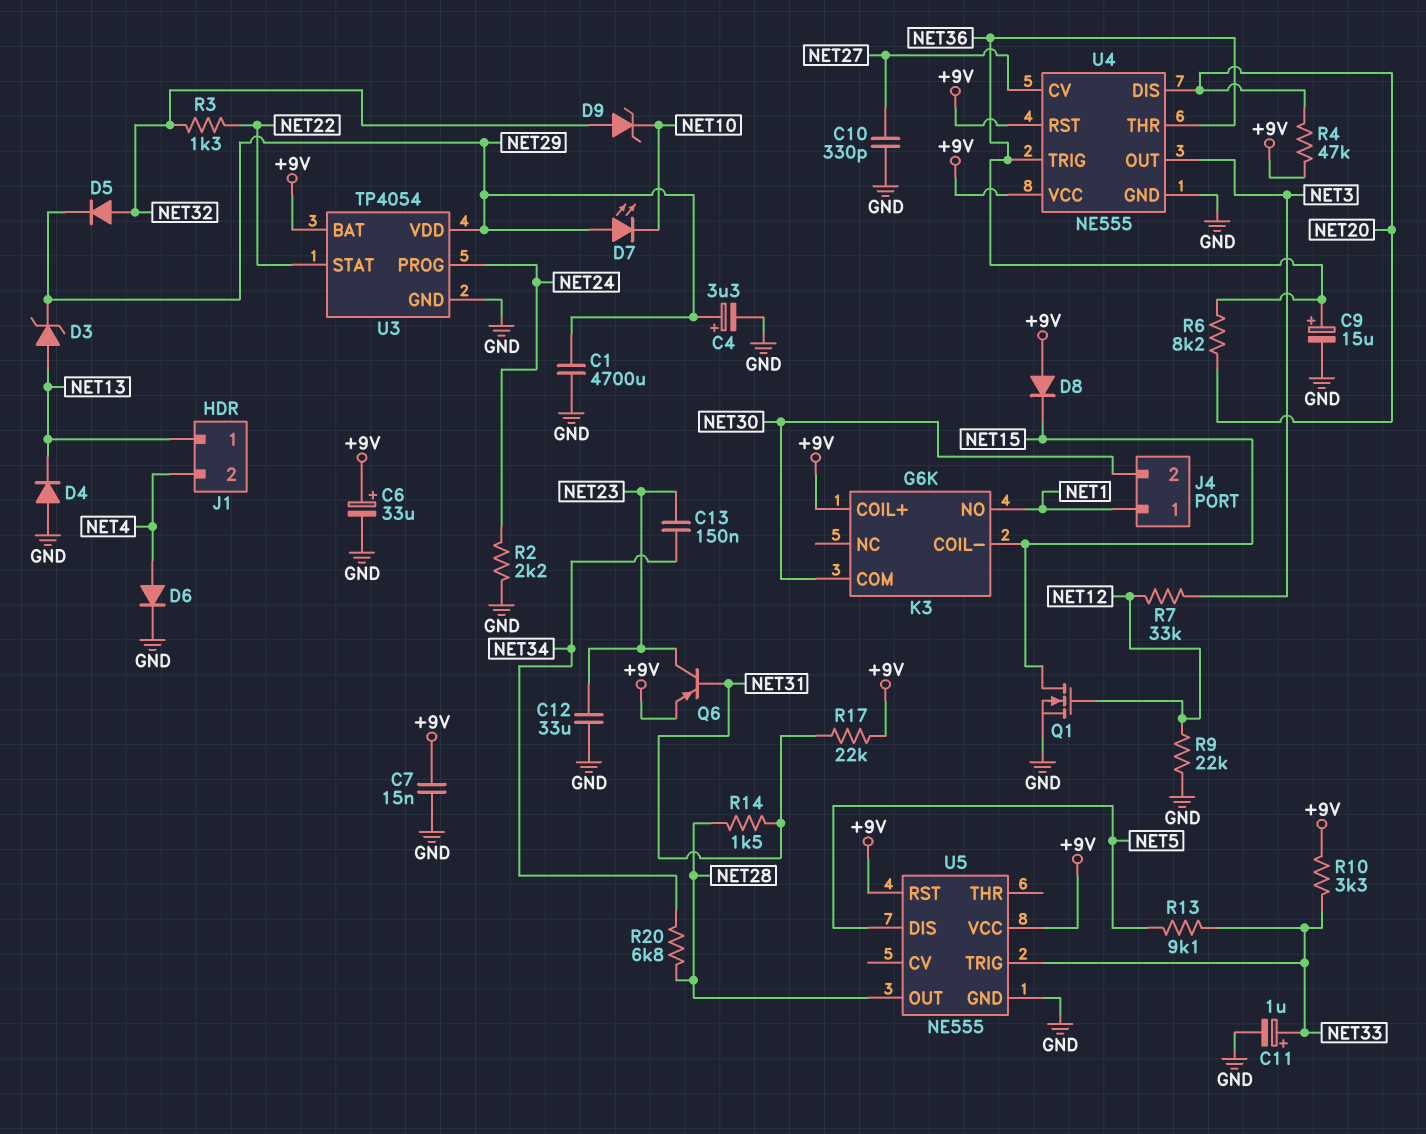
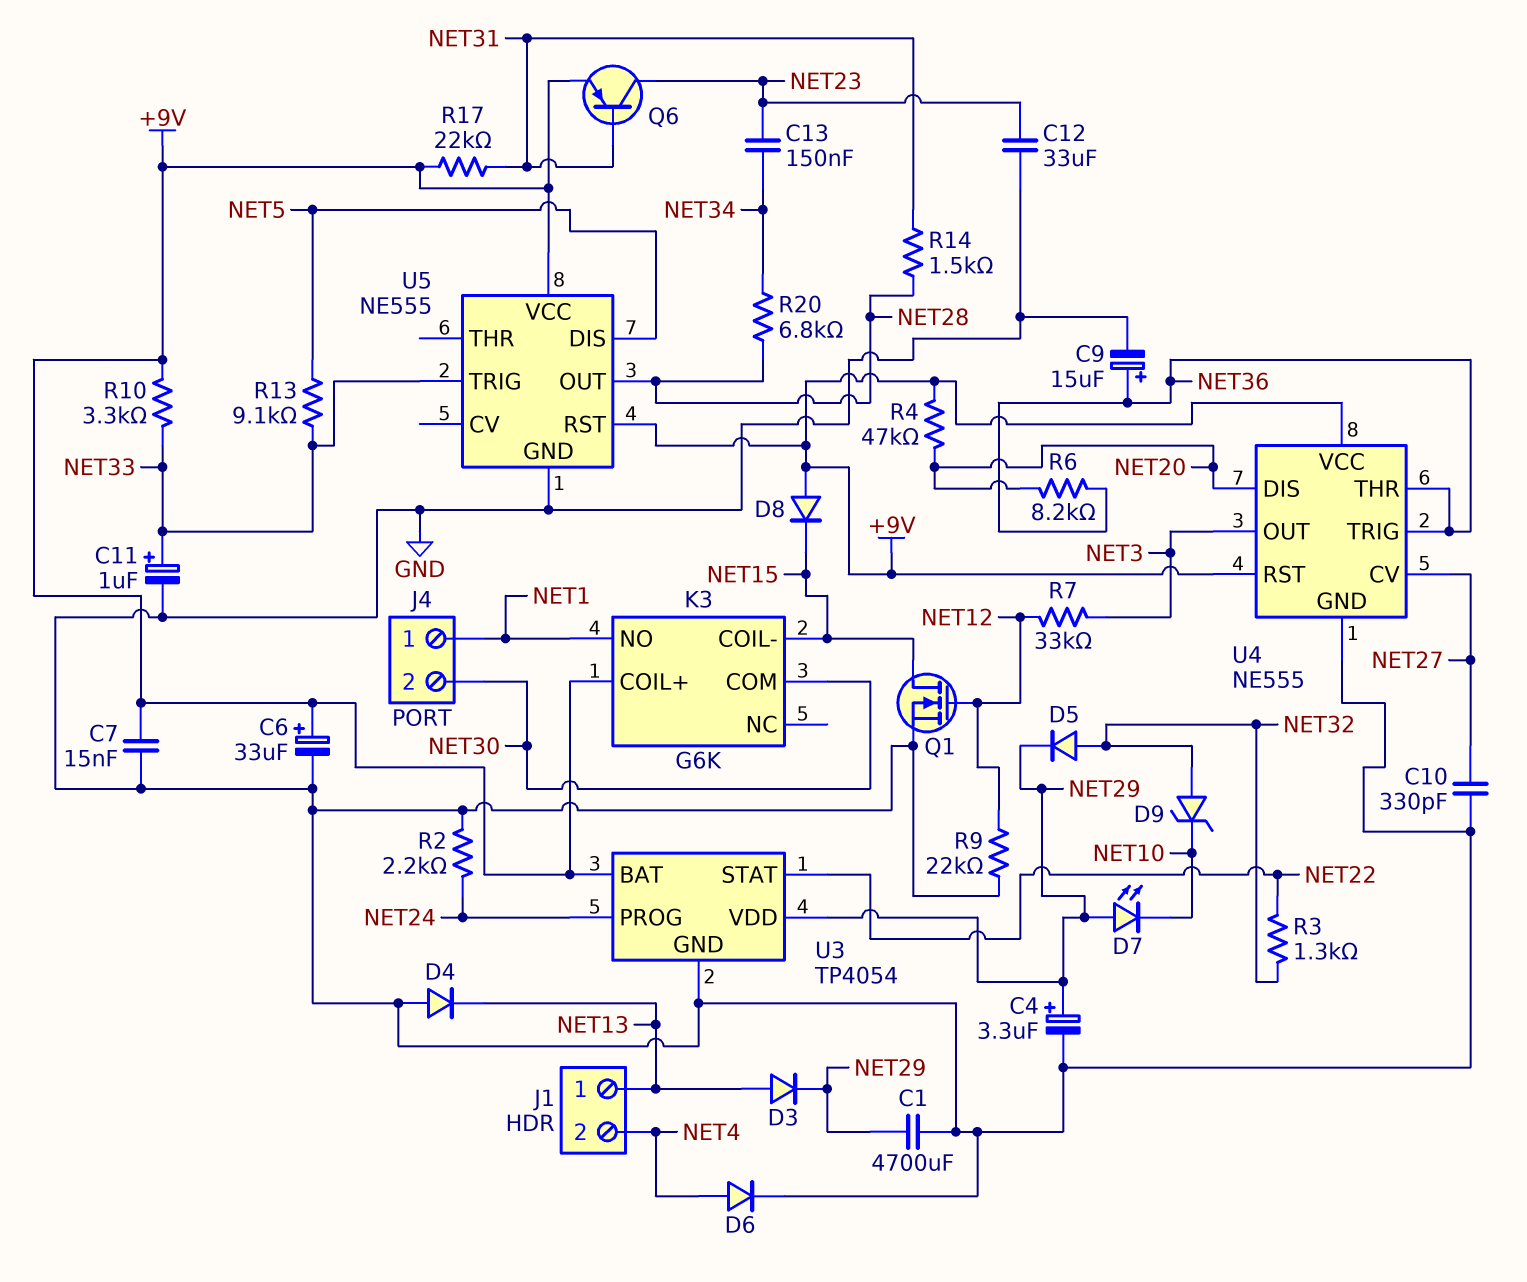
D3: zener (A NET13, K NET29) -> diode (A NET13, K NET29)

